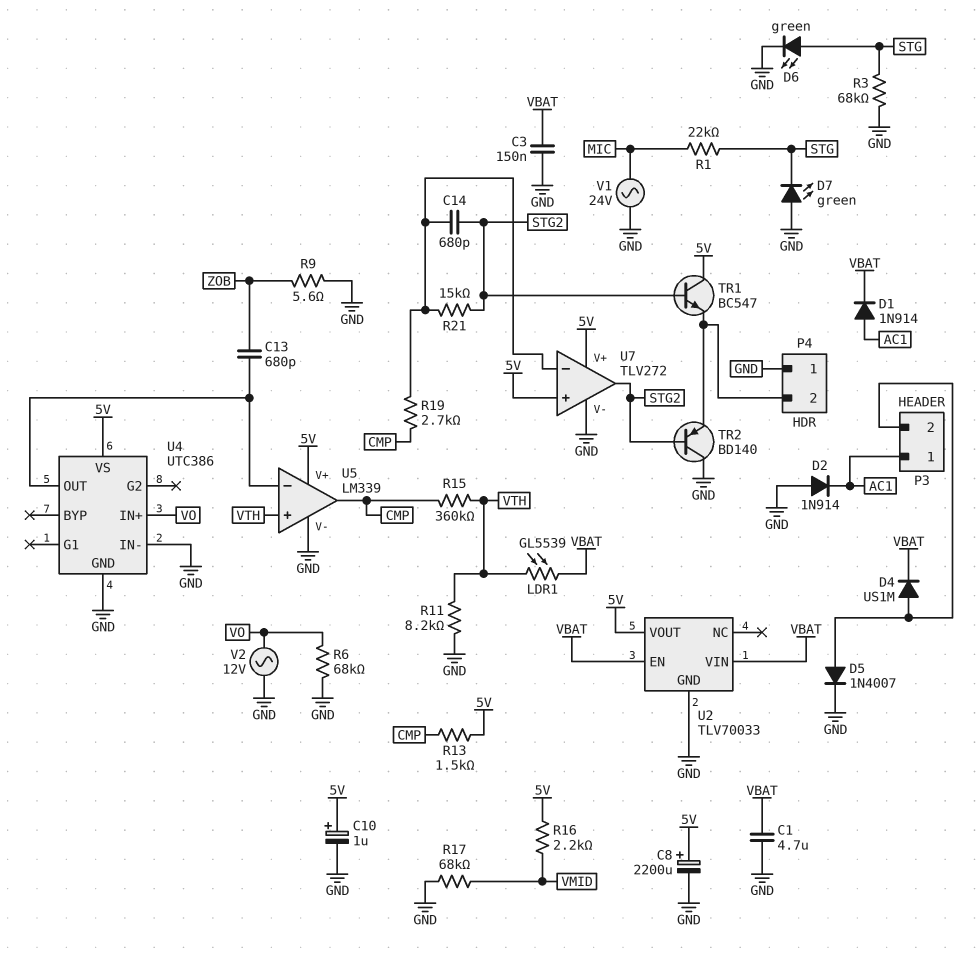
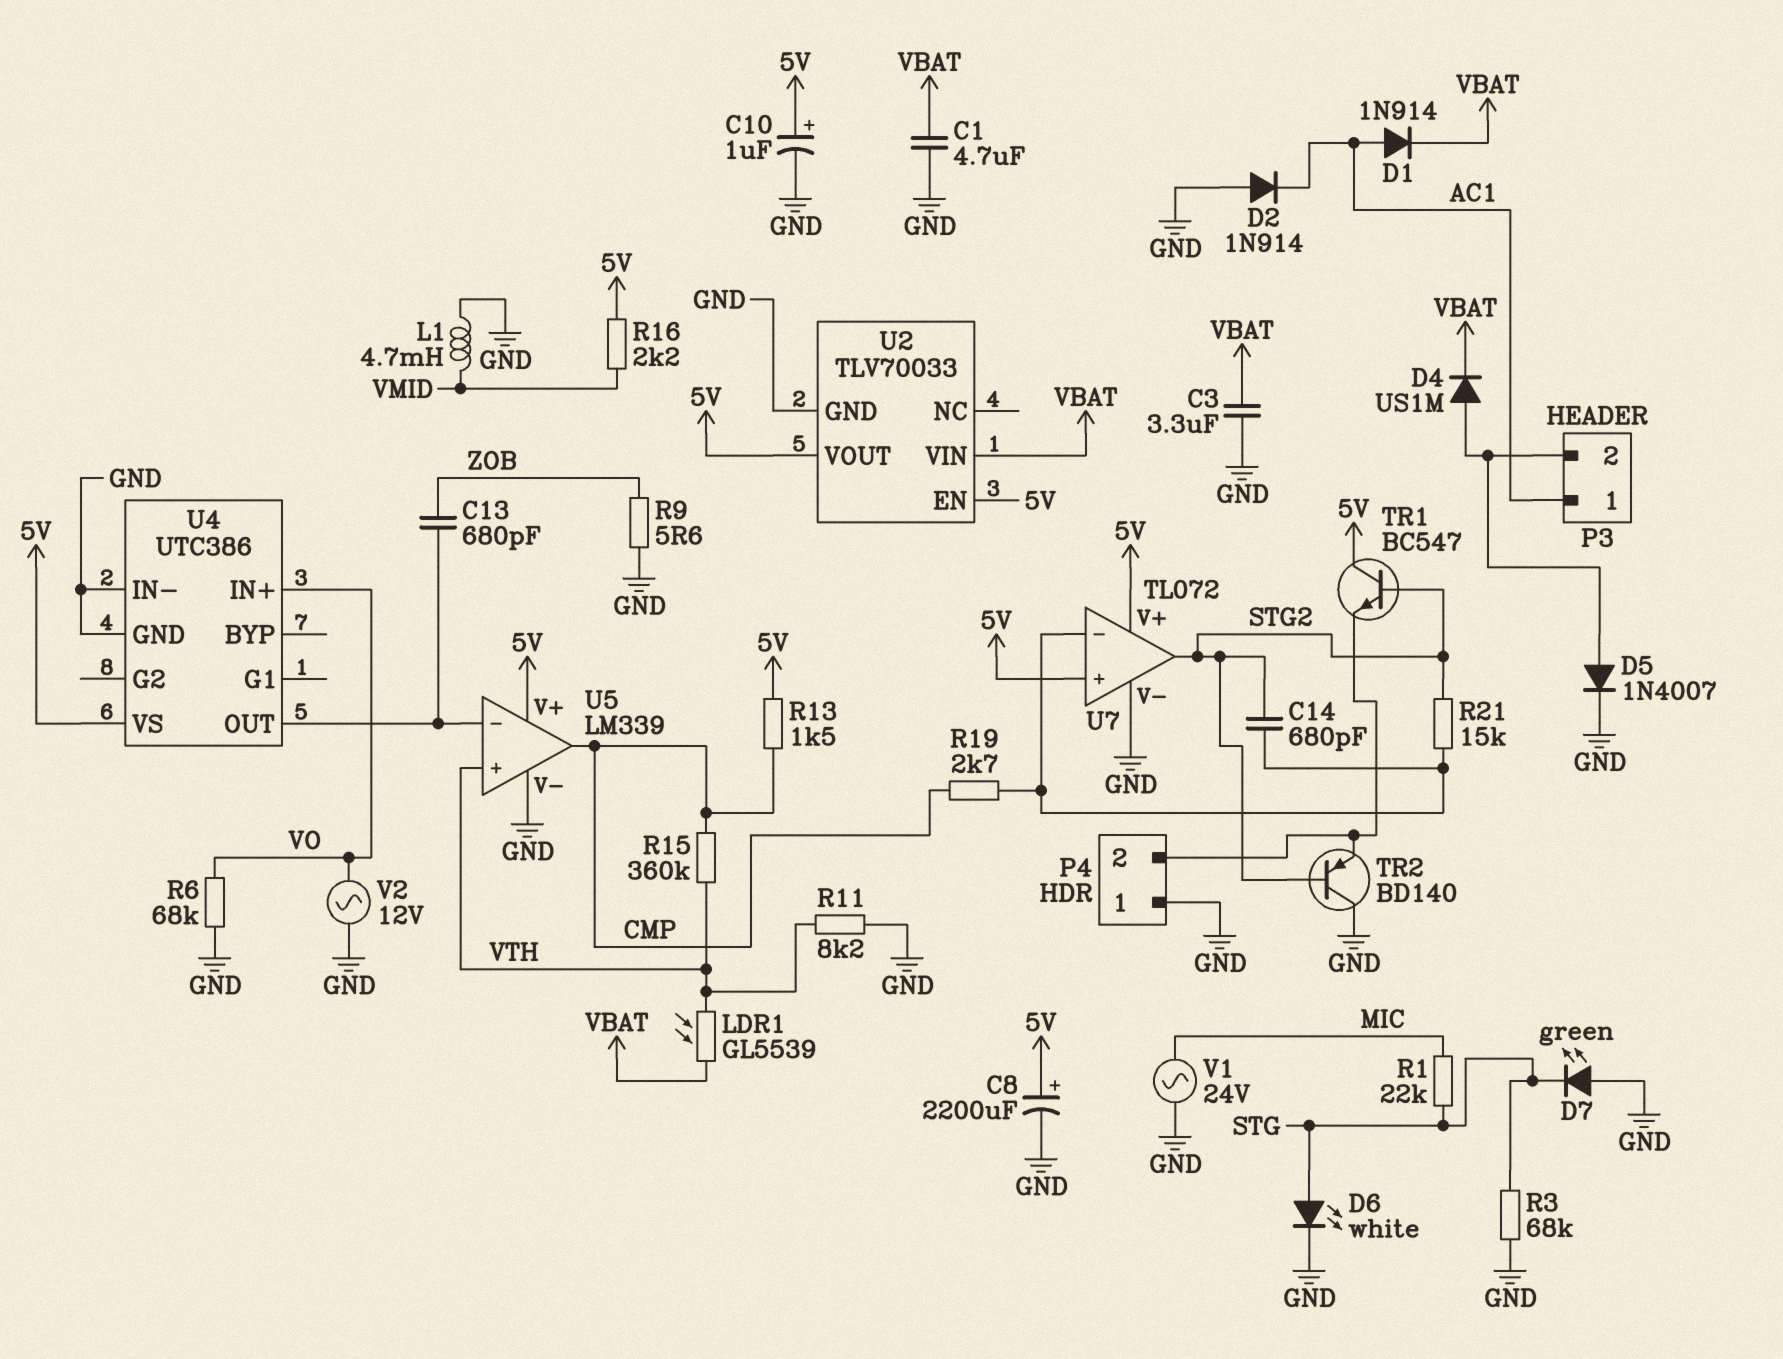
C3: 150nF (GND, VBAT) -> 3.3uF (GND, VBAT)
D6: LED green (A STG, K GND) -> LED white (A STG, K GND)
L1: none -> 4.7mH (GND, VMID)
R17: 68k (GND, VMID) -> none
U2 pin EN: VBAT -> 5V
U7: TLV272 -> TL072

